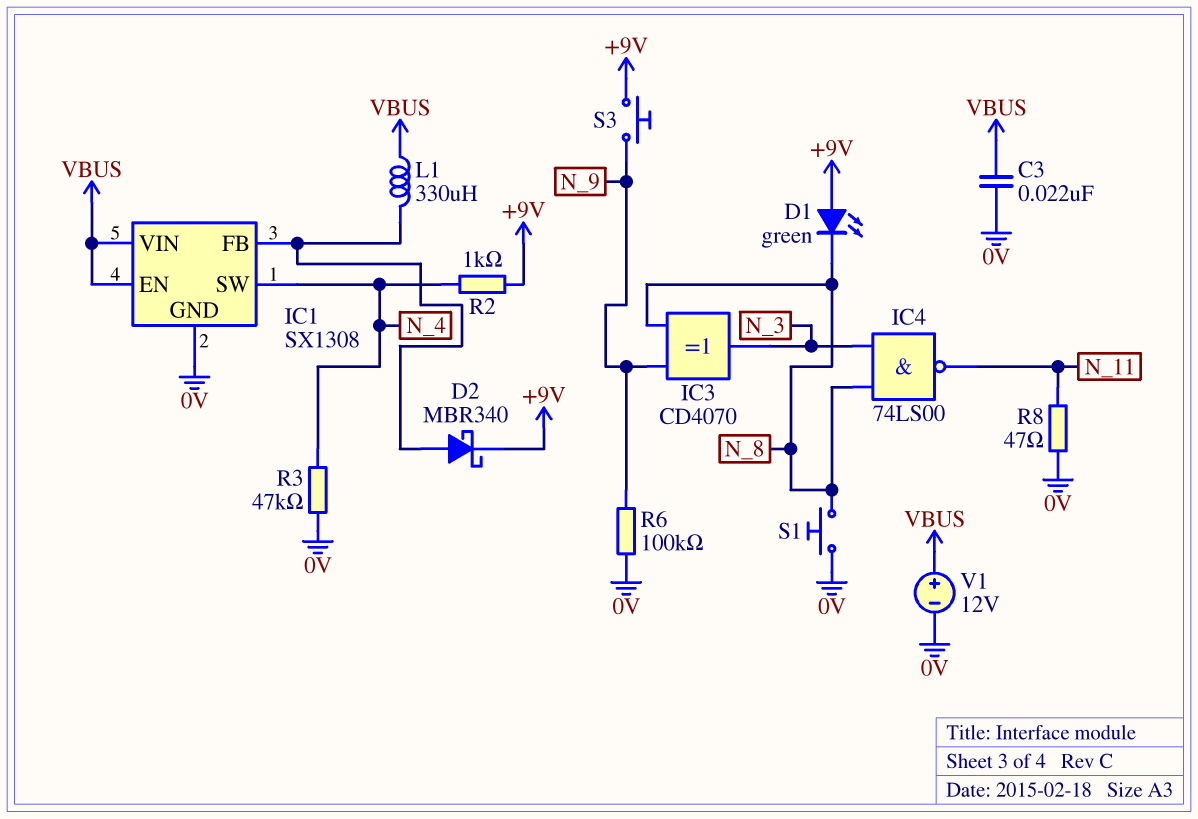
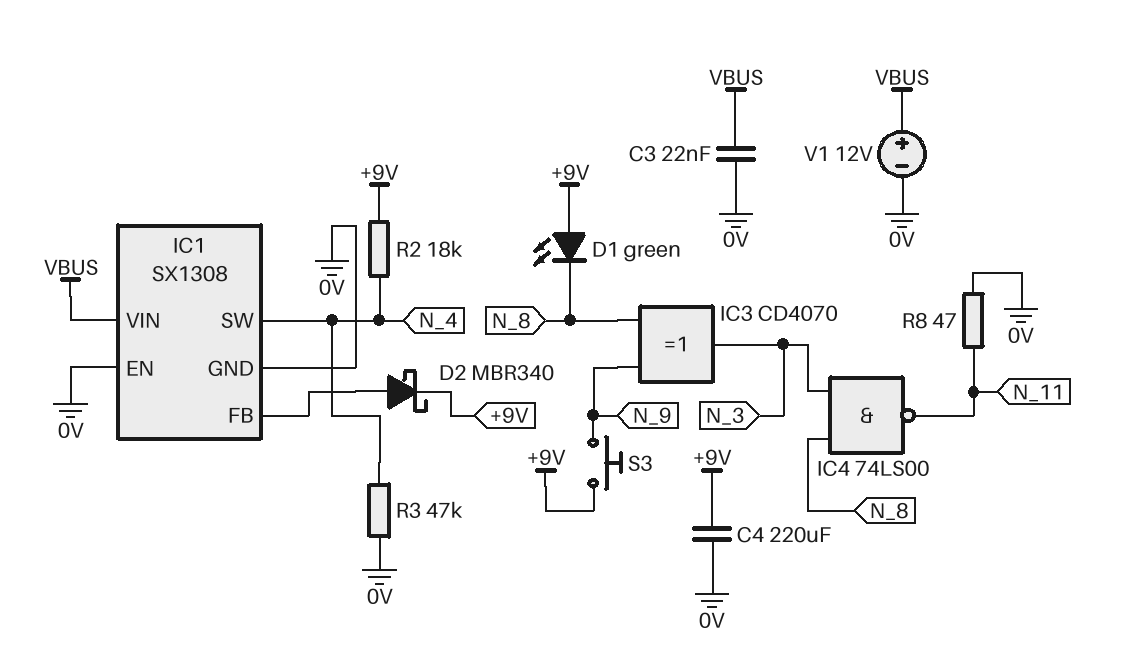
C4: none -> 220uF (+9V, 0V)
IC1 pin EN: VBUS -> 0V
L1: 330uH (IC1/FB, VBUS) -> none
R2: 1k (+9V, N_4) -> 18k (+9V, N_4)
R6: 100k (0V, N_9) -> none
S1: button (0V, N_8) -> none

